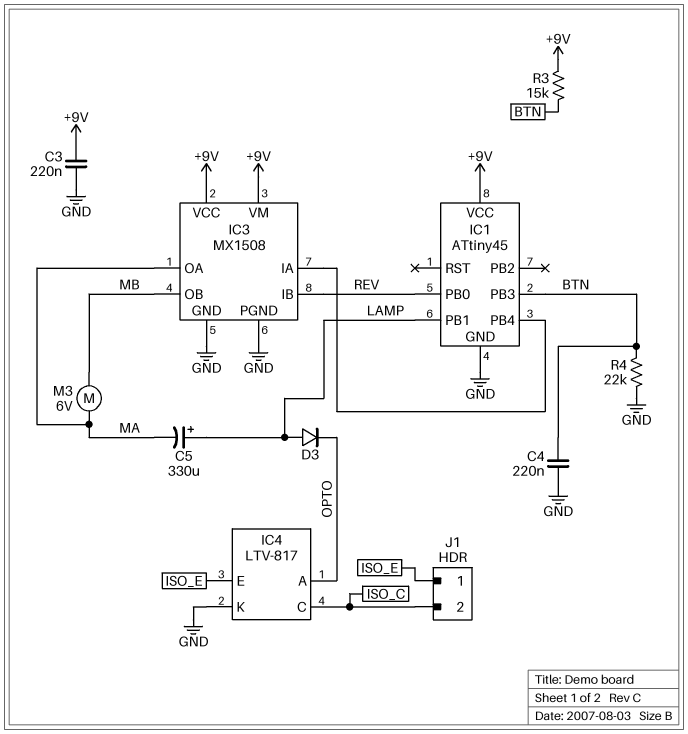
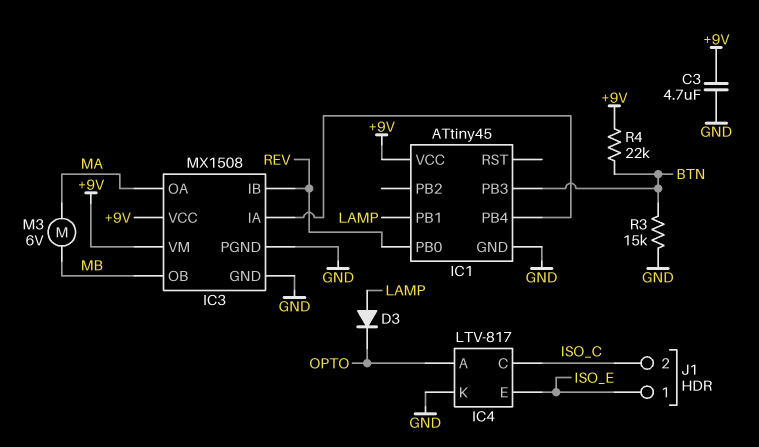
C3: 220nF (+9V, GND) -> 4.7uF (+9V, GND)
C4: 220nF (BTN, GND) -> none
C5: 330uF (plus LAMP, minus MA) -> none
R3: 15k (+9V, BTN) -> 15k (BTN, GND)
R4: 22k (BTN, GND) -> 22k (+9V, BTN)

